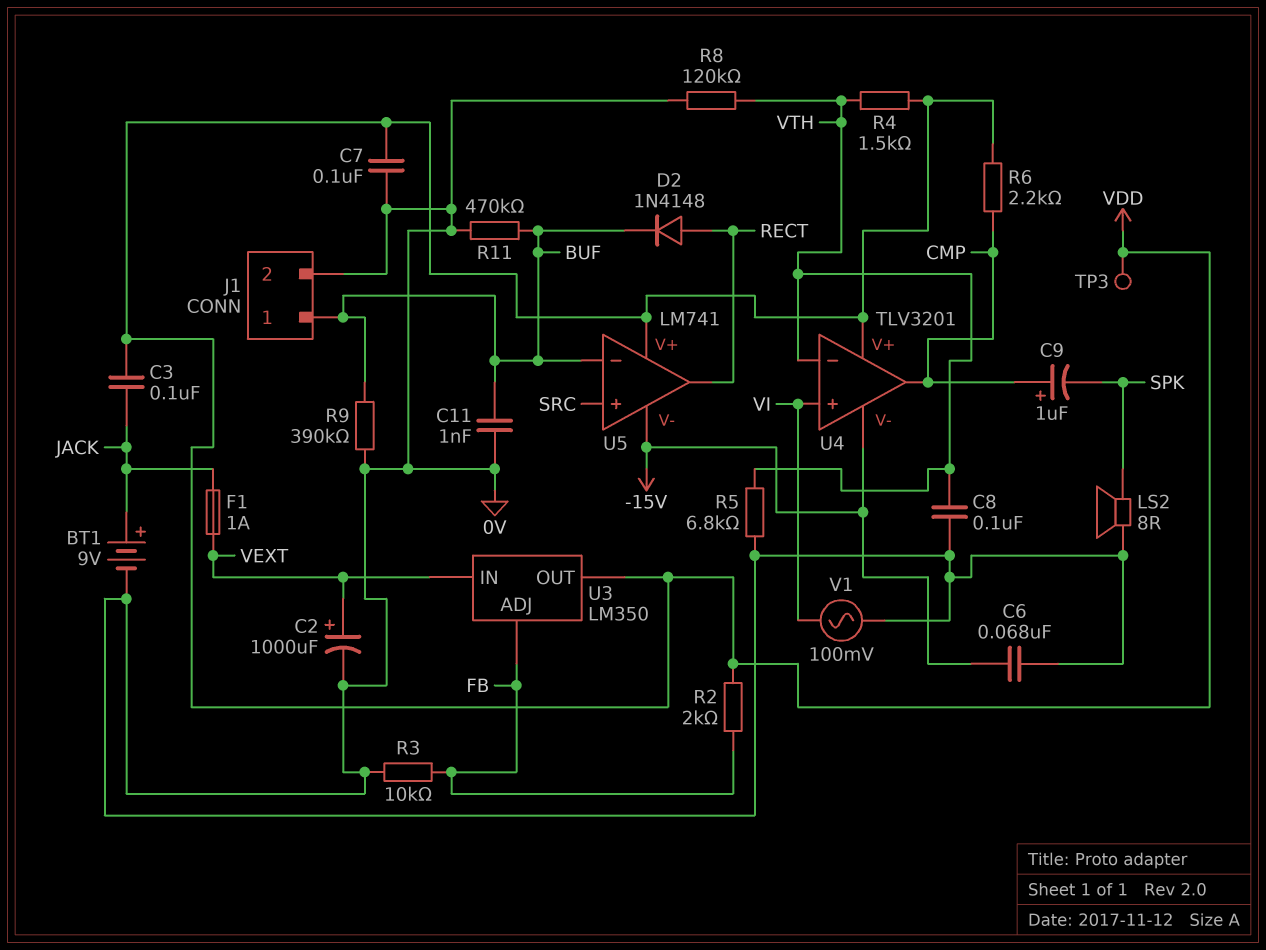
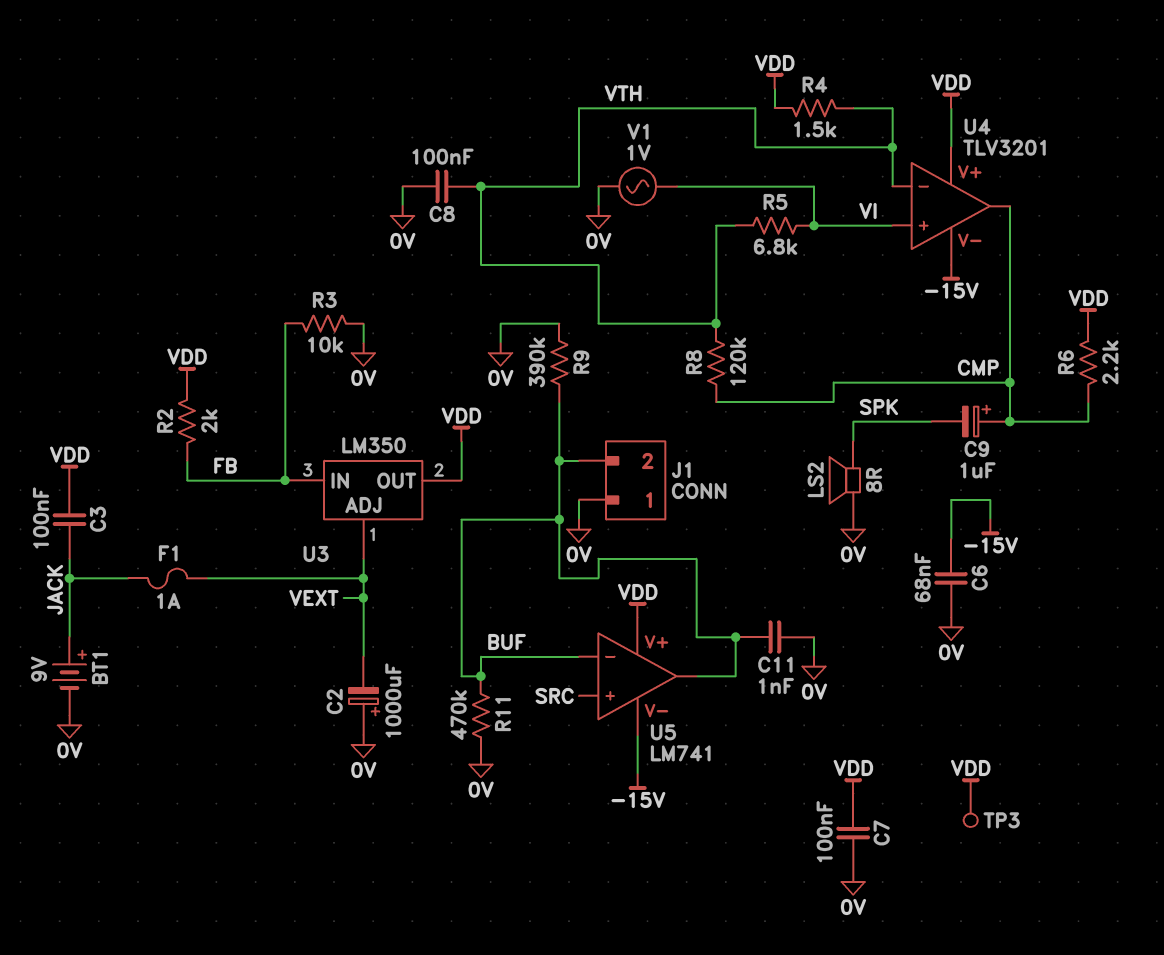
C2: 1000uF (plus VEXT, minus 0V) -> 1000uF (plus 0V, minus VEXT)
D2: diode 1N4148 (A RECT, K BUF) -> none
J1 pin 1: BUF -> 0V
J1 pin 2: 0V -> BUF
R5: 6.8k (0V, VTH) -> 6.8k (VI, VTH)
R8: 120k (0V, VTH) -> 120k (CMP, VTH)
U3 pin ADJ: FB -> VEXT
U3 pin IN: VEXT -> FB
U5 pin out: RECT -> BUF
V1: AC 100mV (0V, VI) -> AC 1V (0V, VI)

